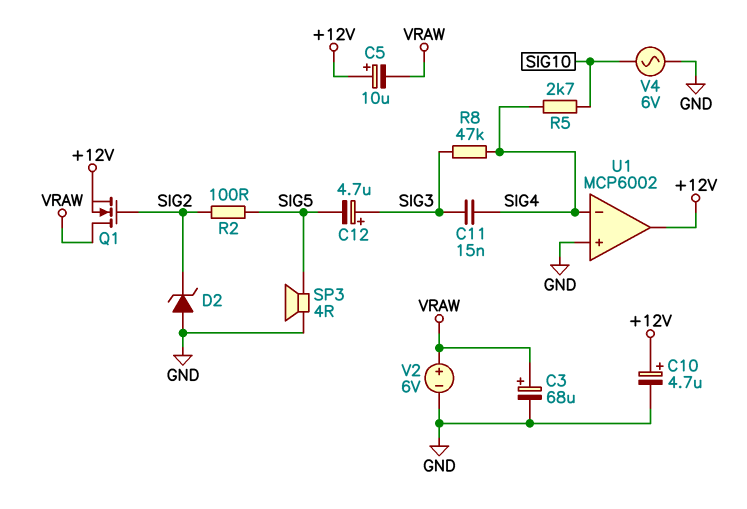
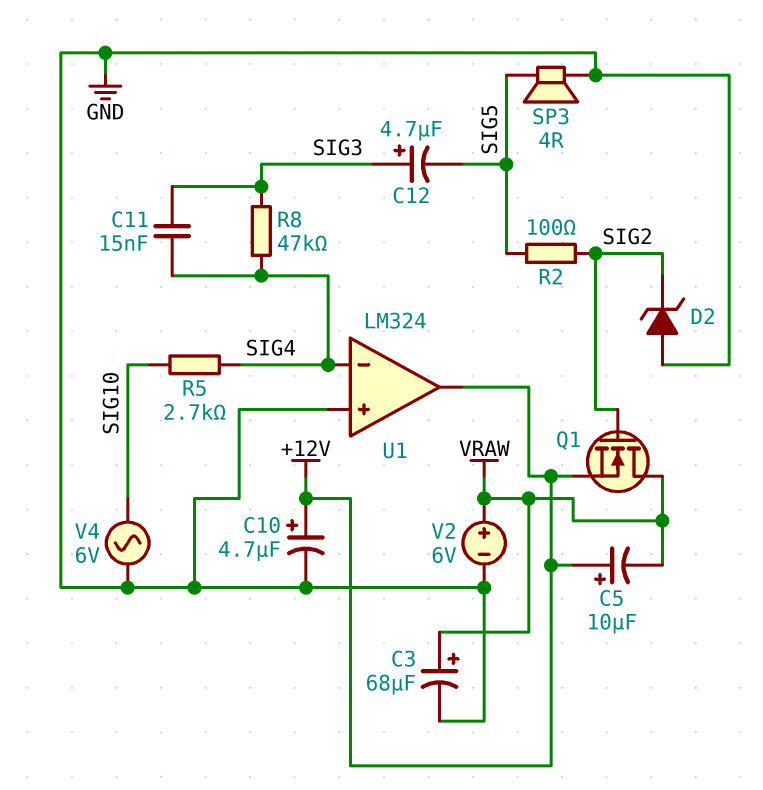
U1: MCP6002 -> LM324

